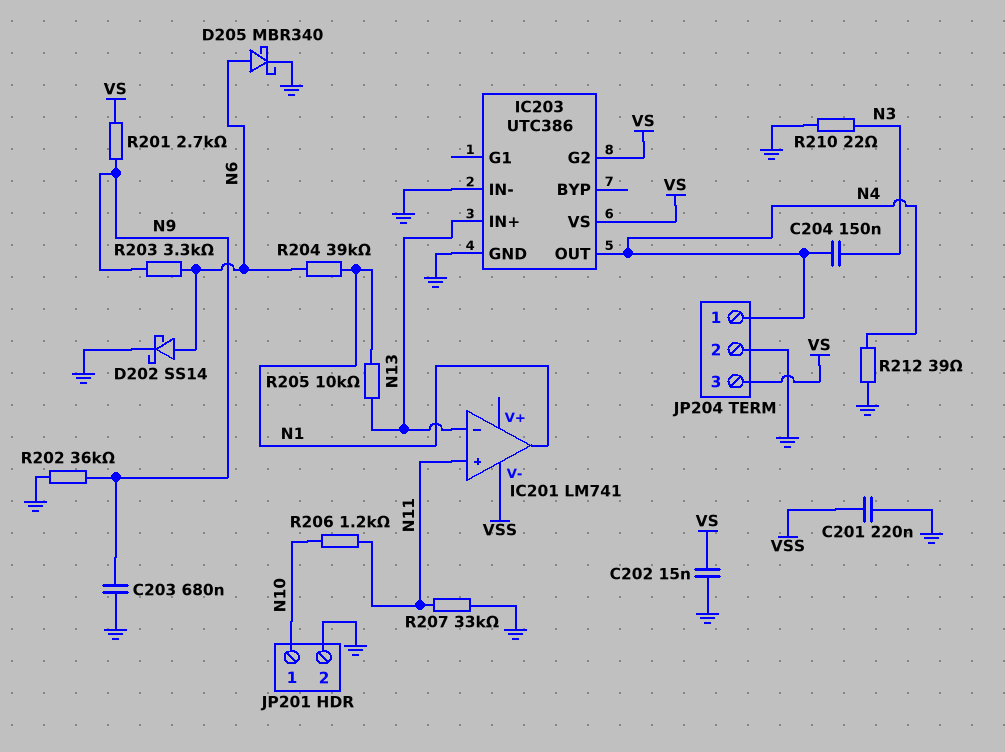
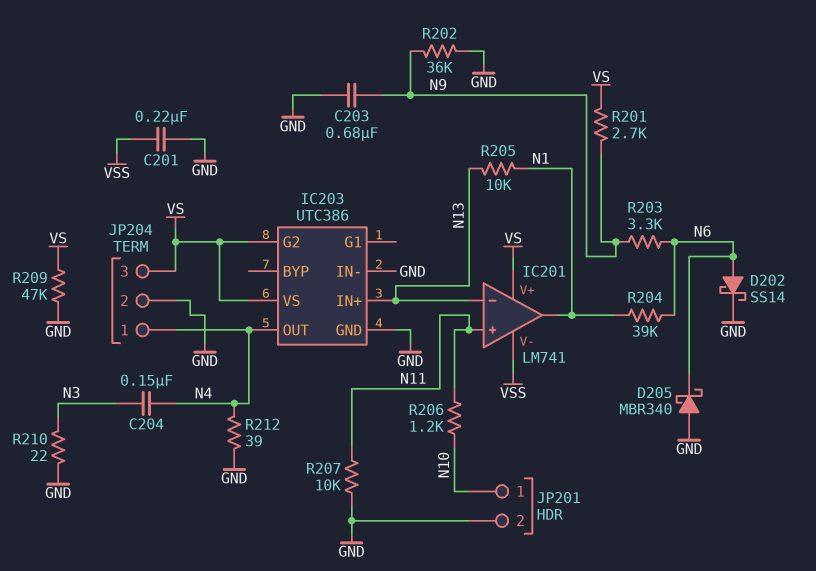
C202: 15nF (GND, VS) -> none
D205: schottky MBR340 (A N6, K GND) -> schottky MBR340 (A GND, K N6)
IC201 pin V+: none -> VS
R207: 33k (GND, N11) -> 10k (GND, N11)
R209: none -> 47k (GND, VS)

